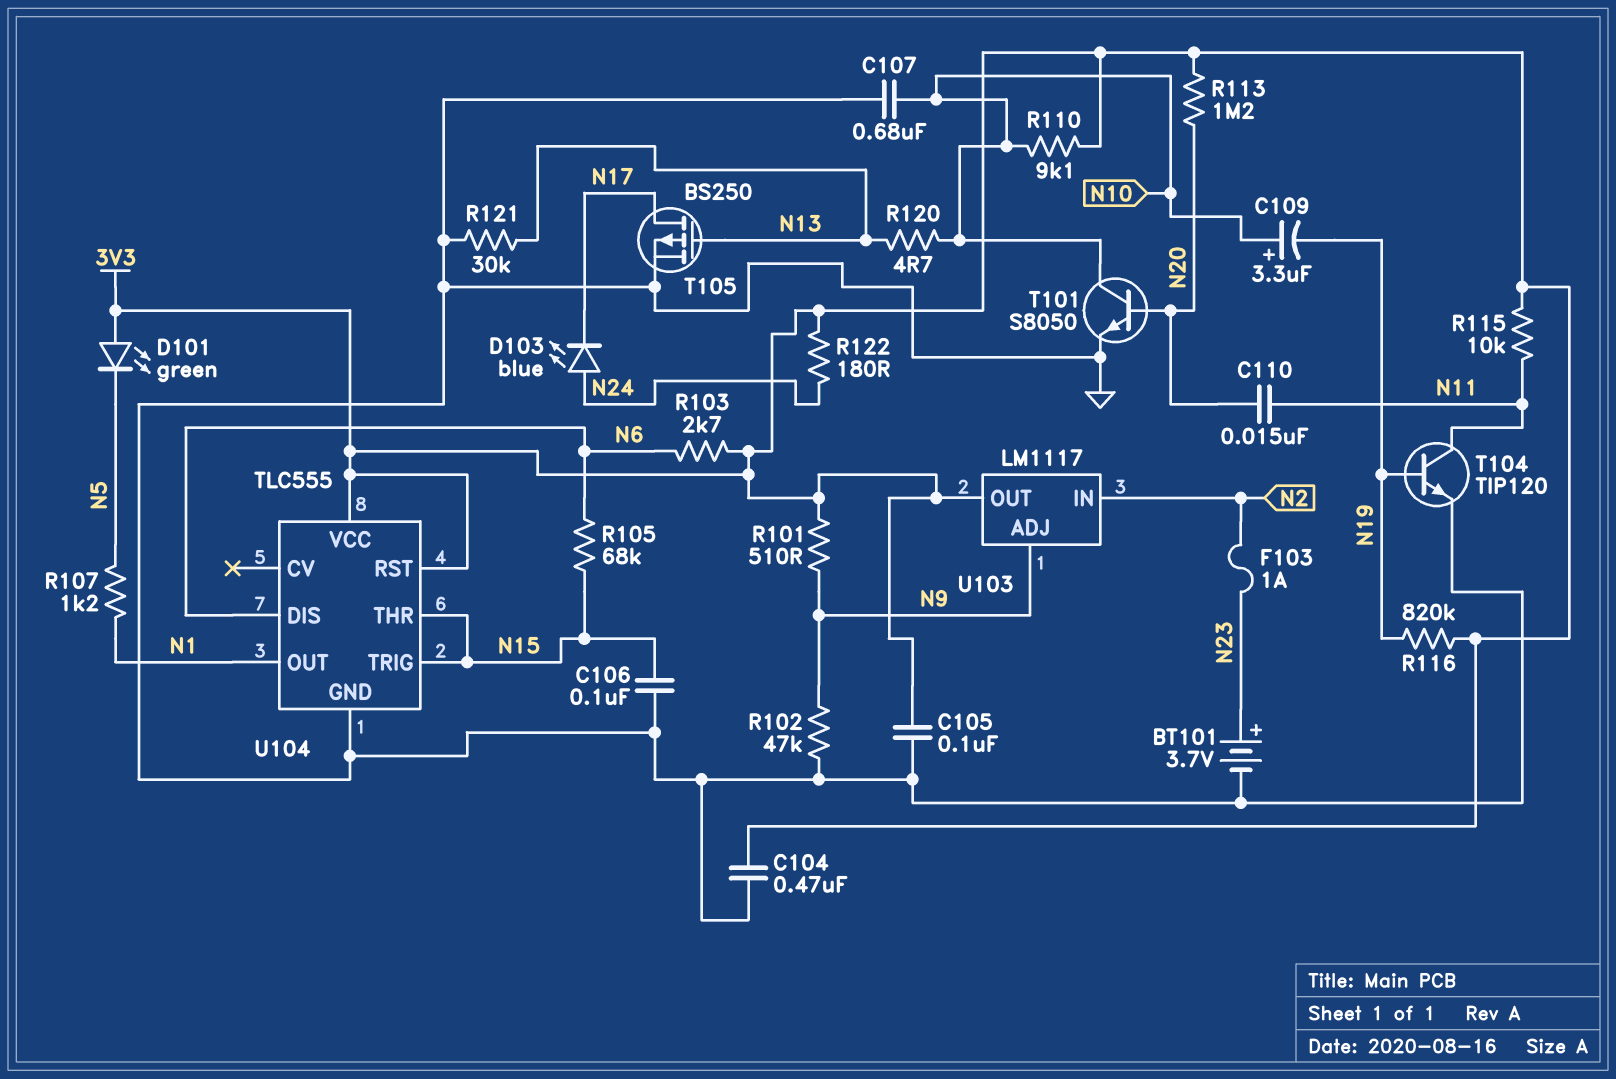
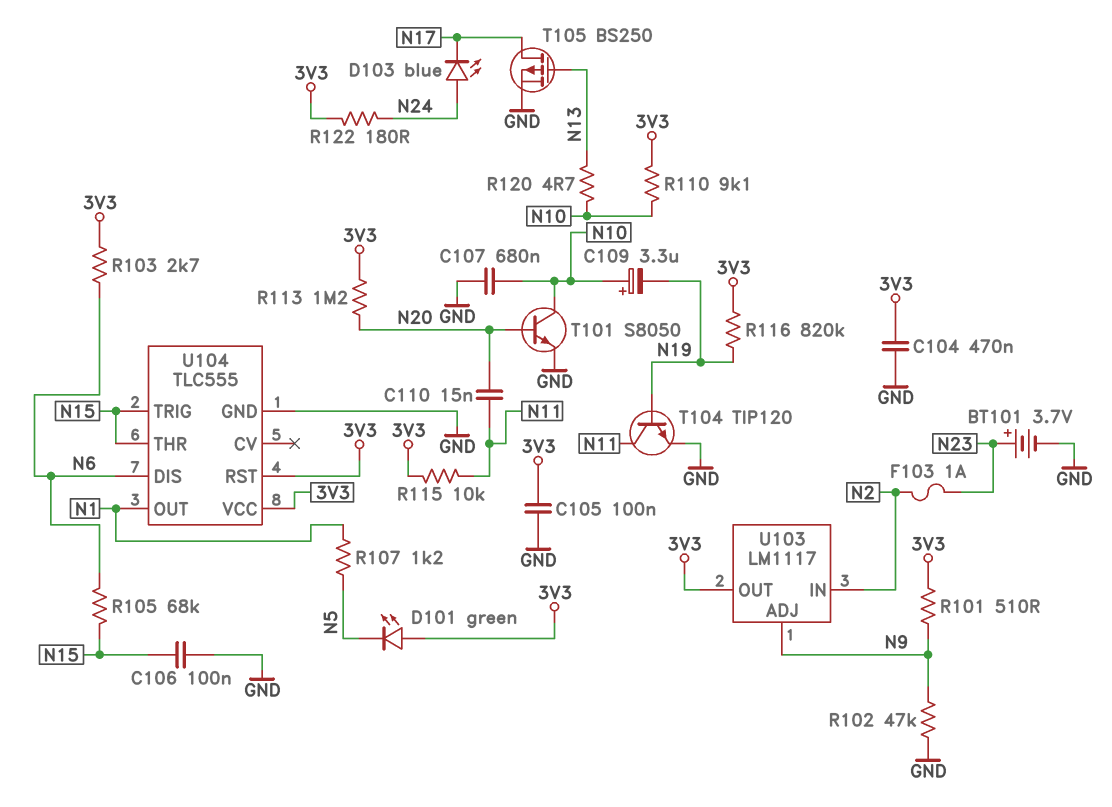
R121: 30k (GND, N13) -> none

